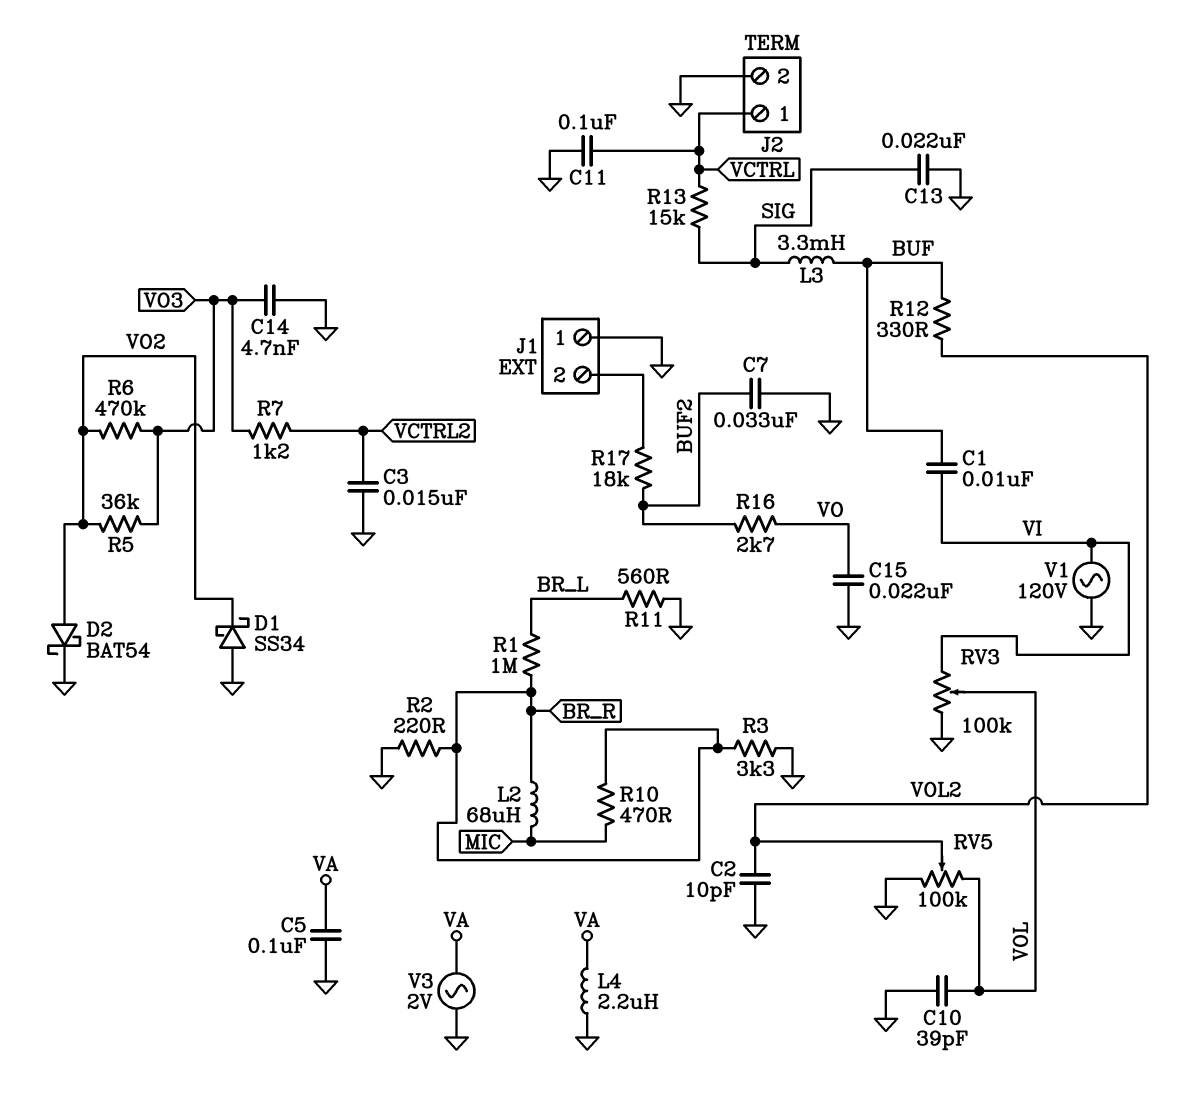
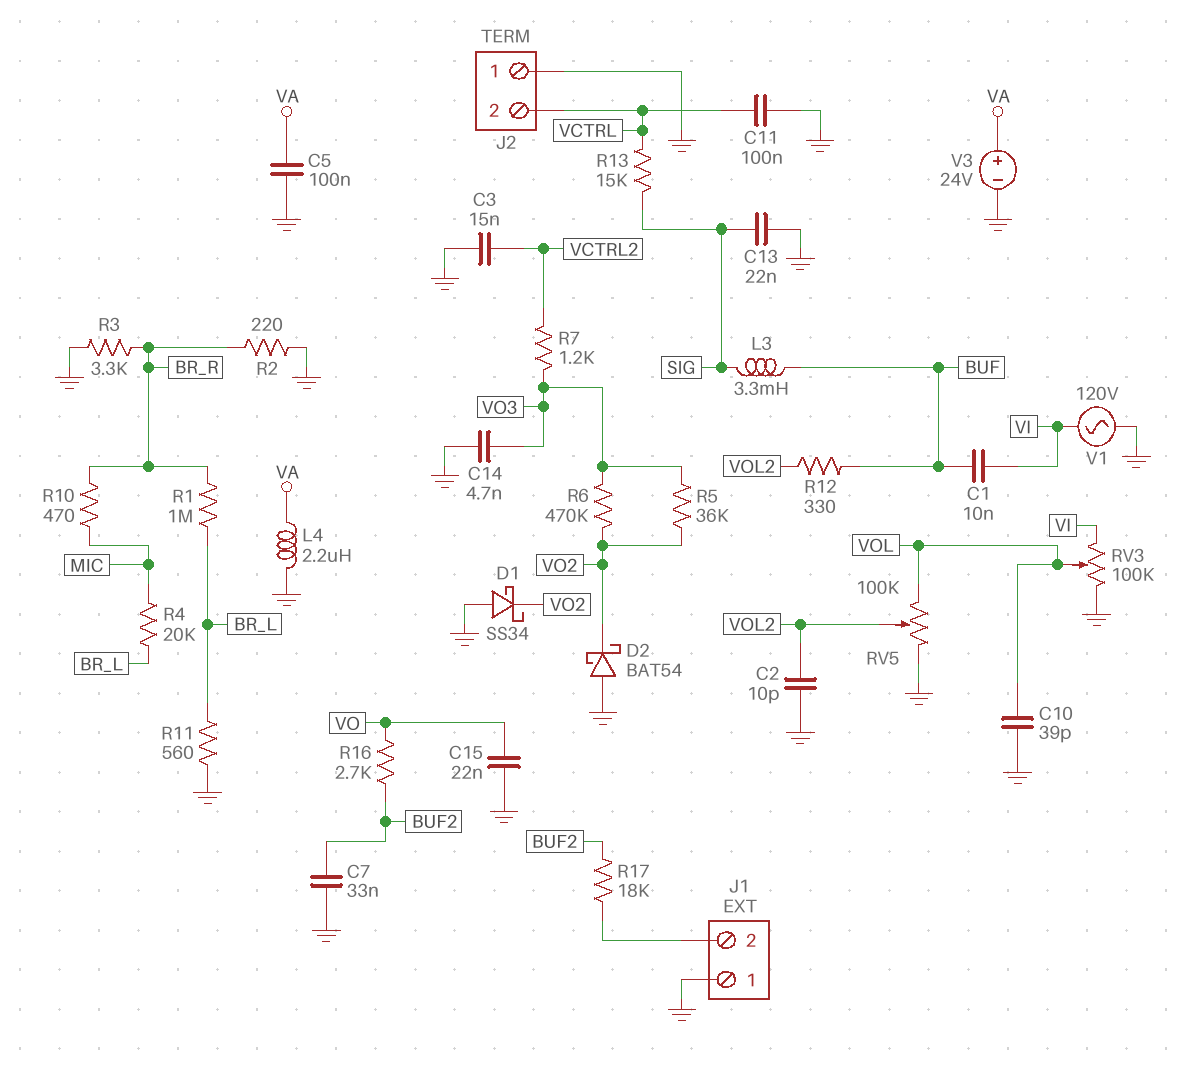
D2: schottky BAT54 (A VO2, K GND) -> schottky BAT54 (A GND, K VO2)
J2 pin 1: VCTRL -> GND
J2 pin 2: GND -> VCTRL
L2: 68uH (BR_R, MIC) -> none
R4: none -> 20k (BR_L, MIC)
V3: AC 2V (GND, VA) -> 24V (plus VA, minus GND)

